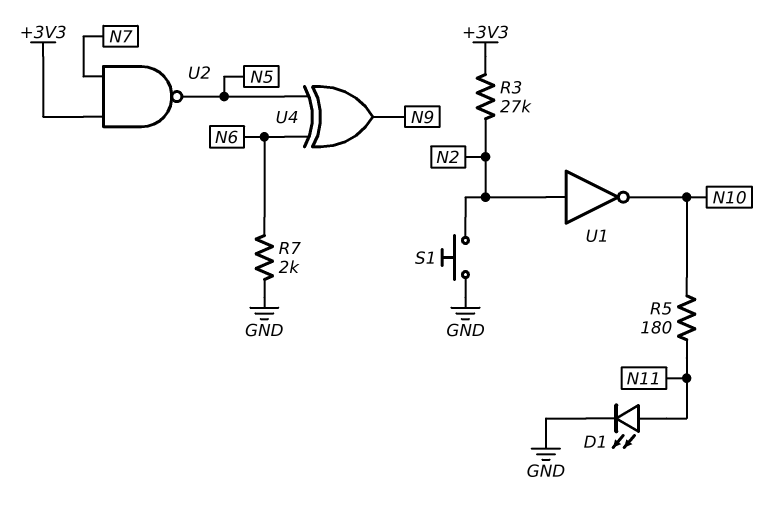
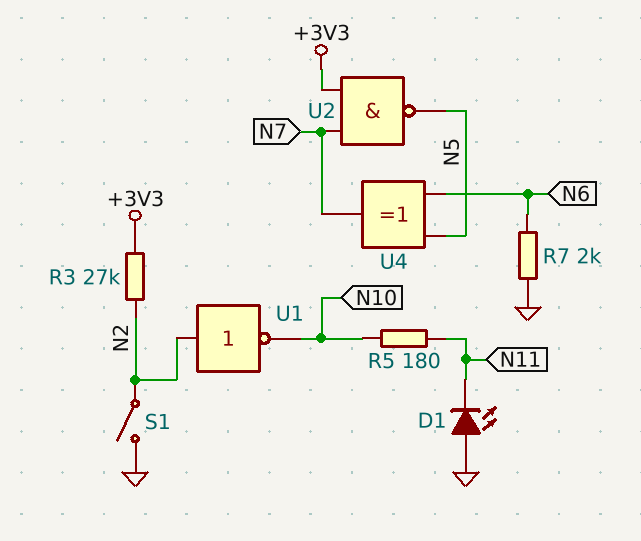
D1: LED (A N11, K GND) -> LED (A GND, K N11)
S1: button (GND, N2) -> switch (GND, N2)
U4: XOR (in N5, in N6, out N9) -> XOR (in N5, in N6, out N7)

